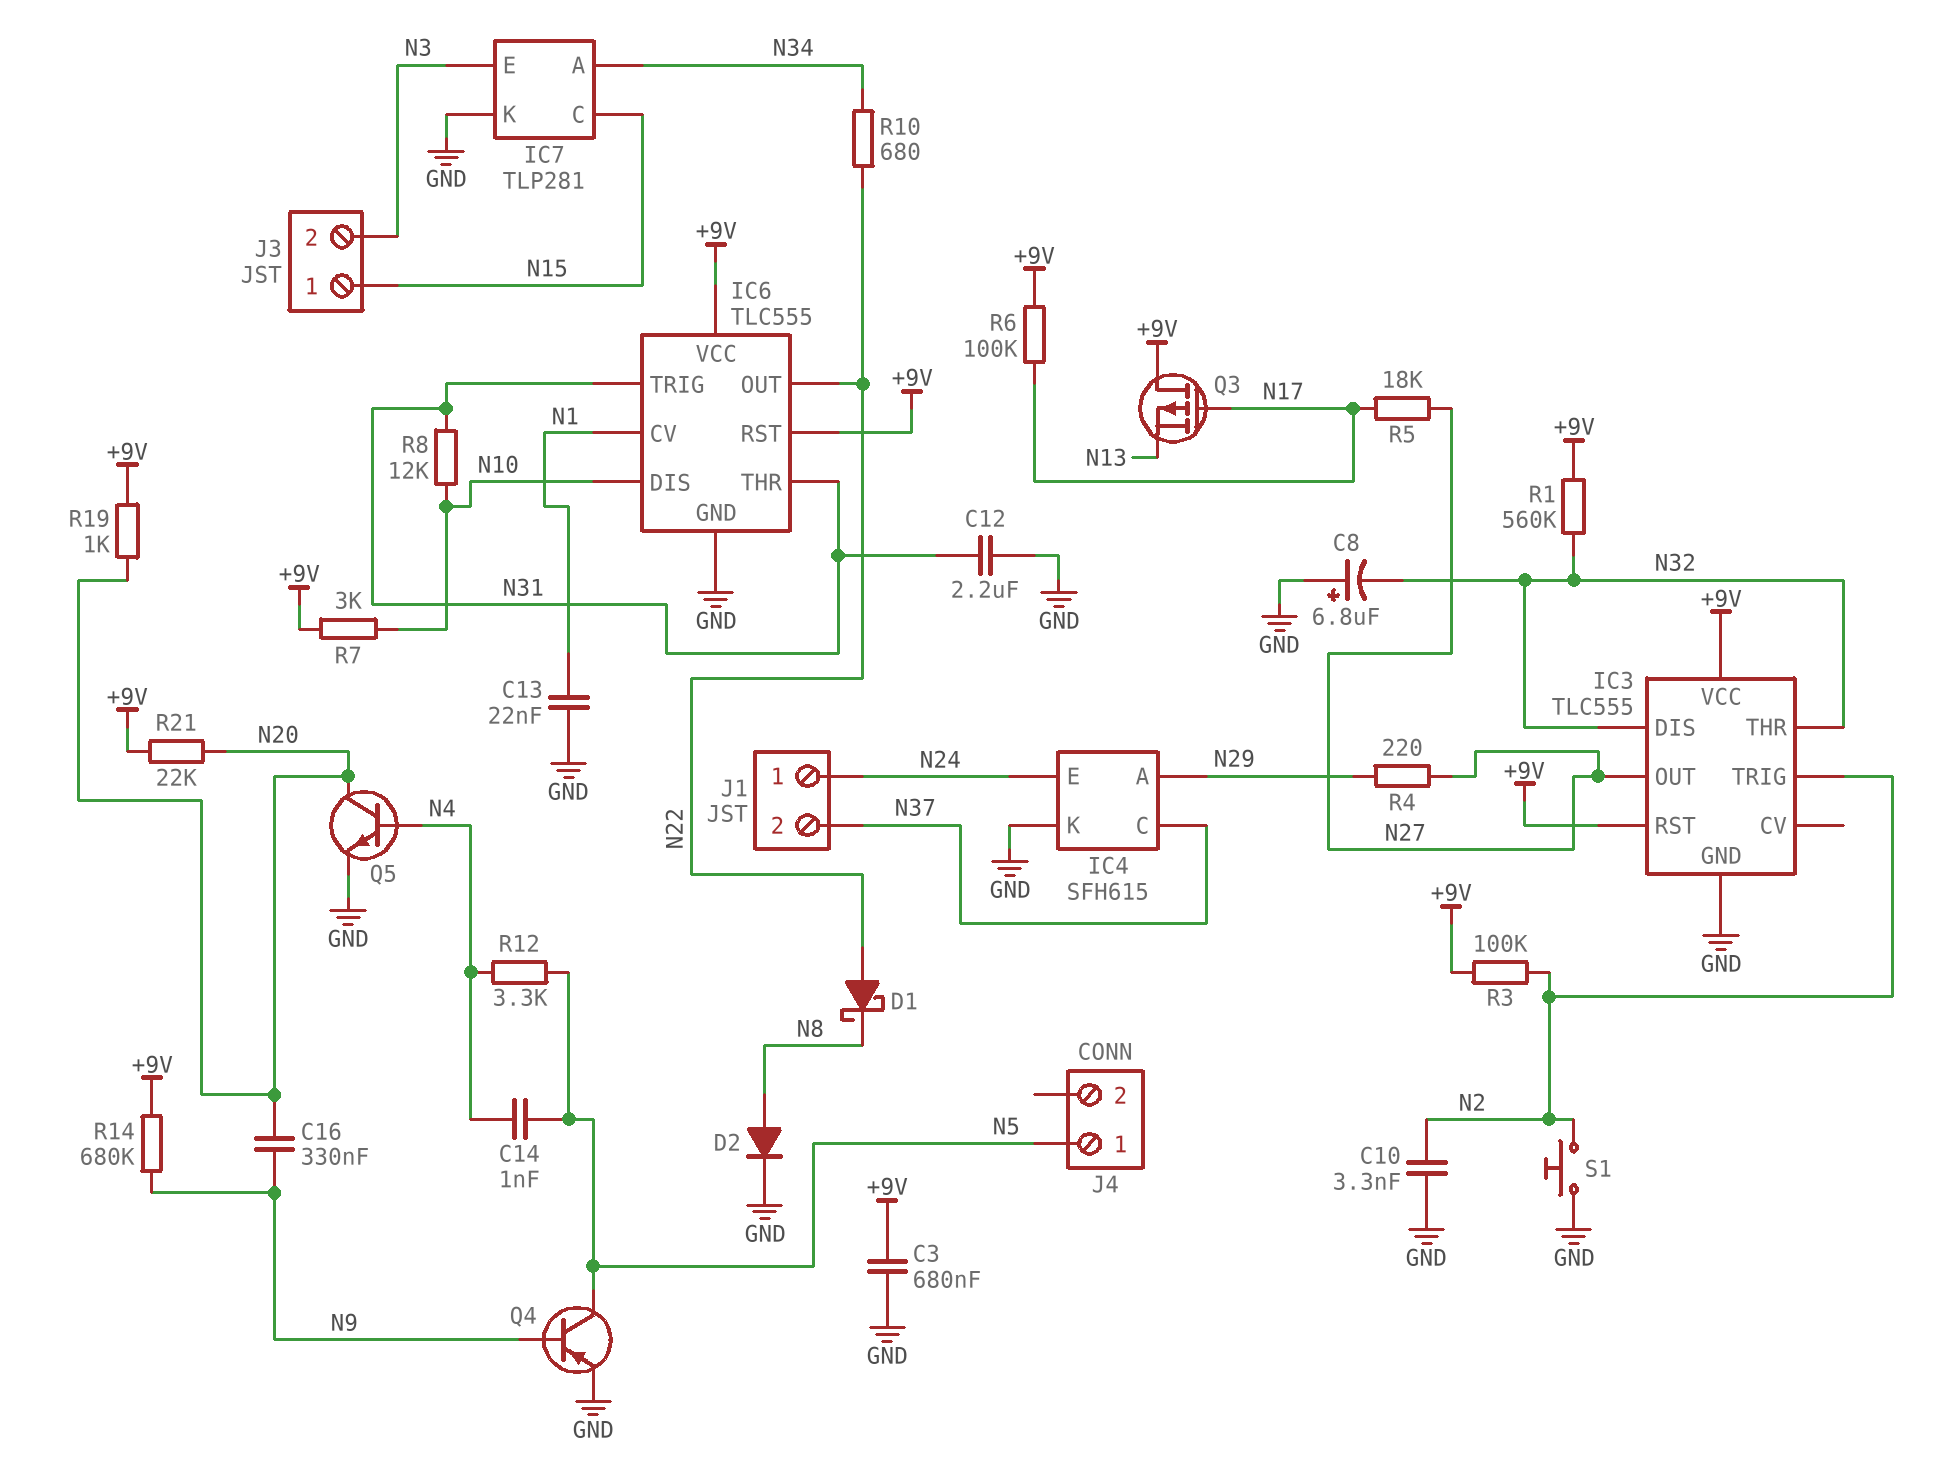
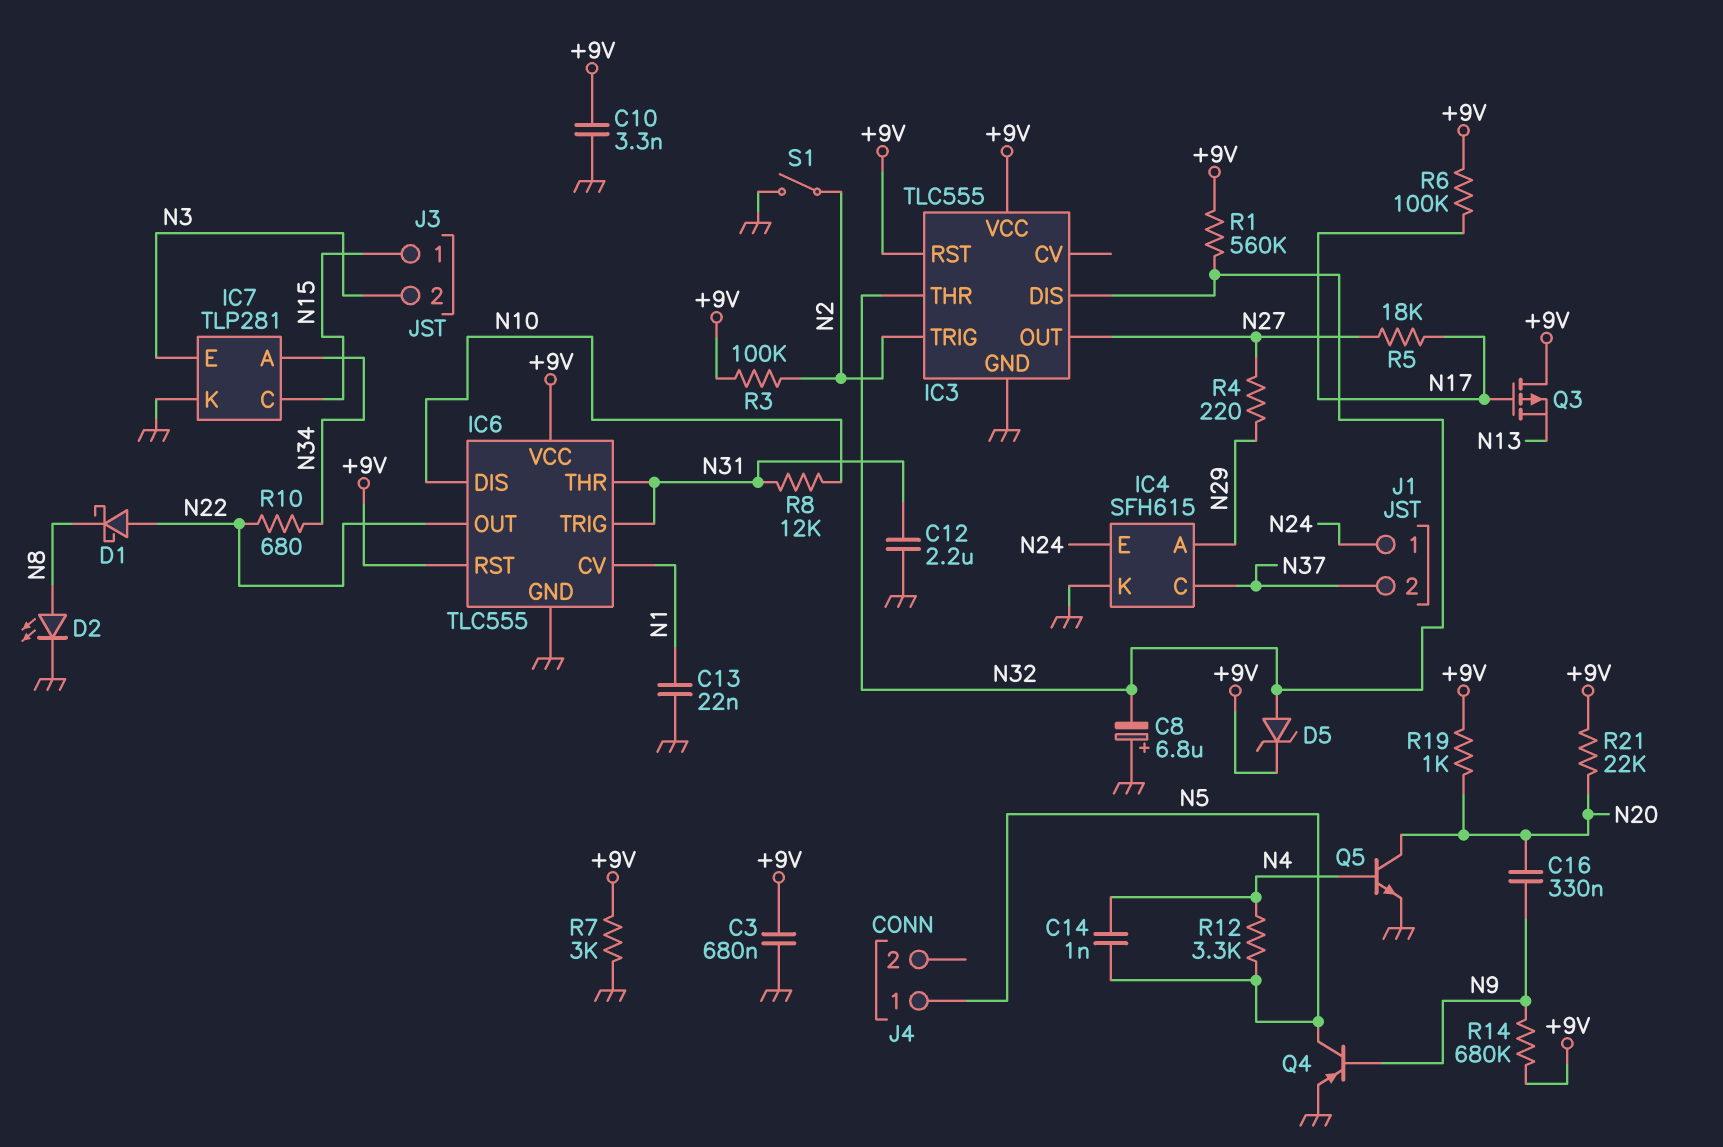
C10: 3.3nF (GND, N2) -> 3.3nF (+9V, GND)
D2: diode (A N8, K GND) -> LED (A N8, K GND)
D5: none -> zener (A N32, K +9V)
R7: 3k (+9V, N10) -> 3k (+9V, GND)
S1: button (GND, N2) -> switch (GND, N2)

